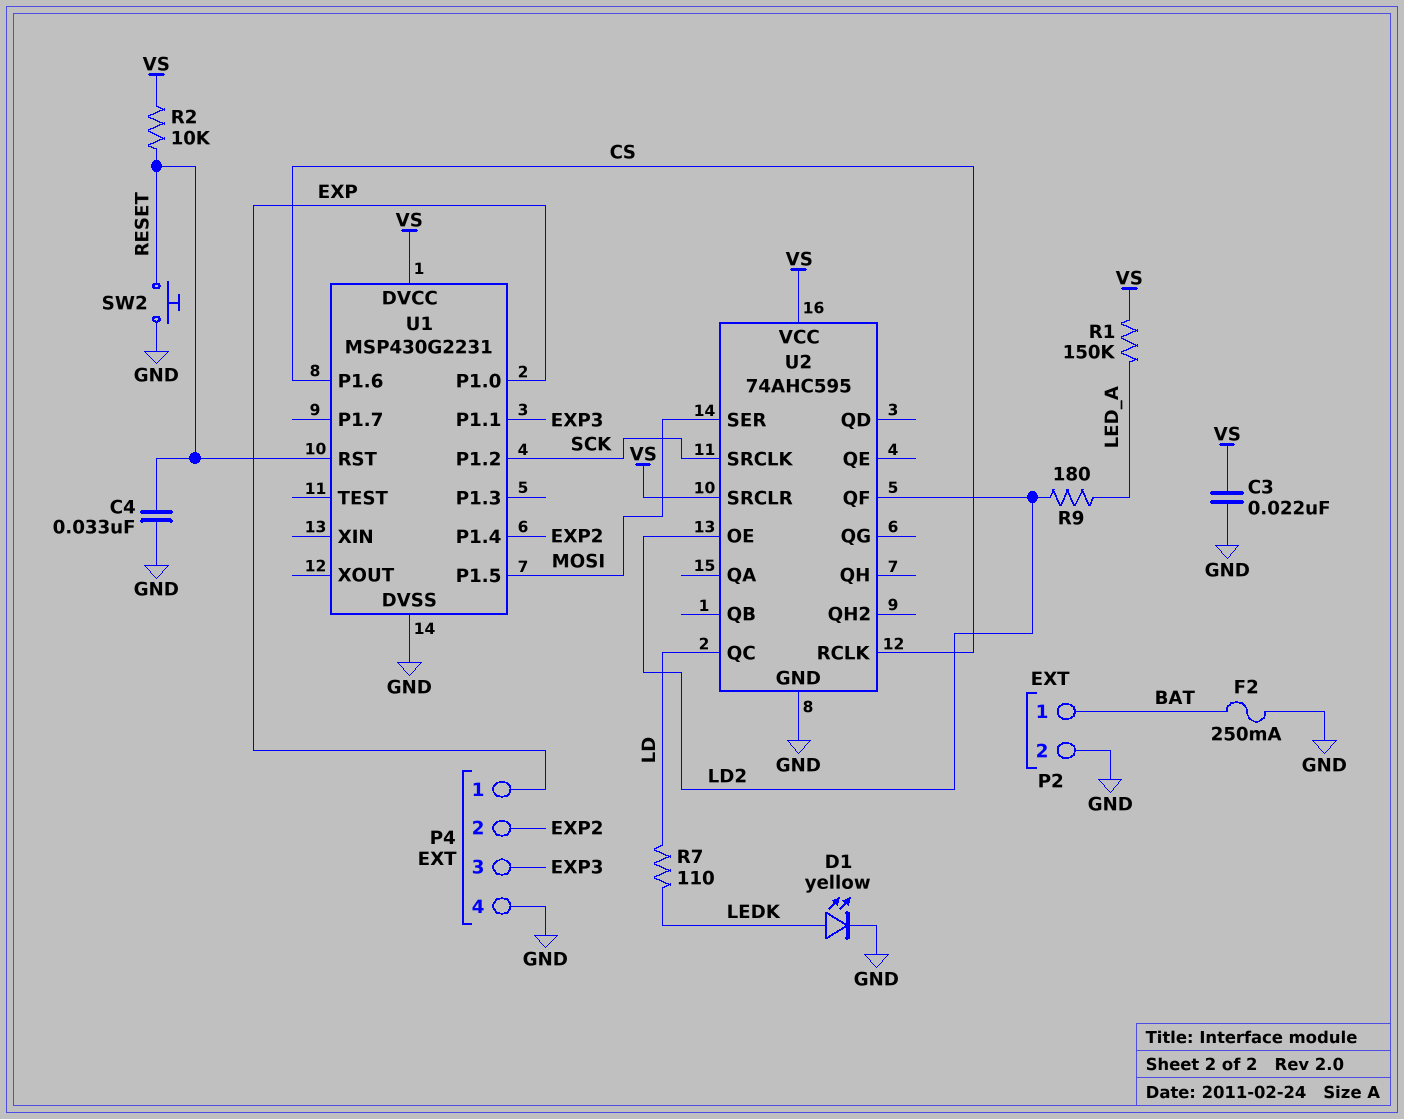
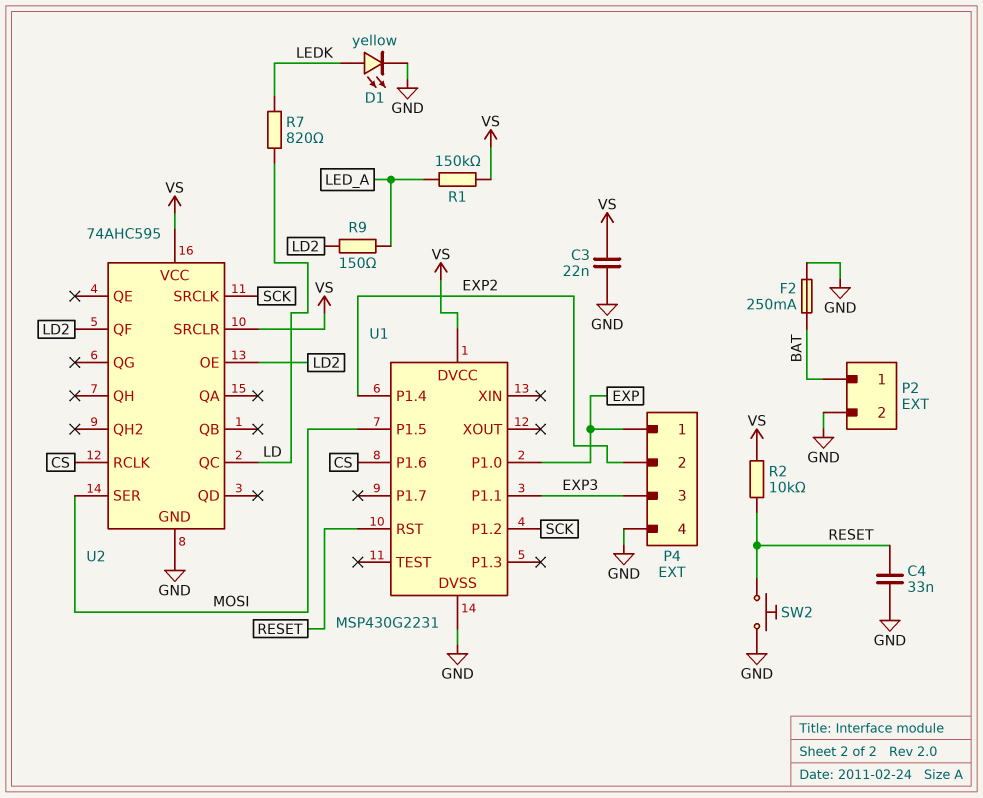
R7: 110 (LD, LEDK) -> 820 (LD, LEDK)
R9: 180 (LD2, LED_A) -> 150 (LD2, LED_A)

